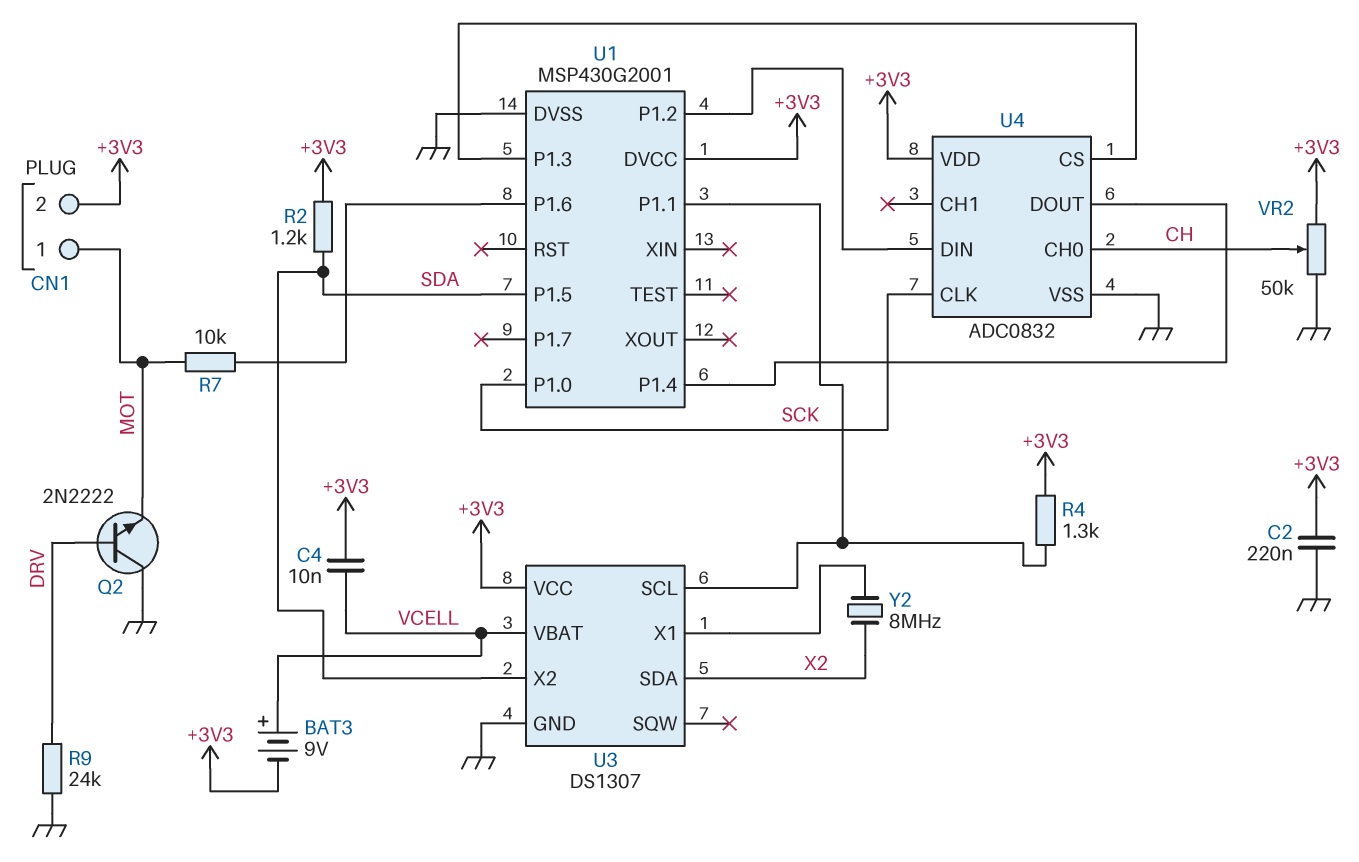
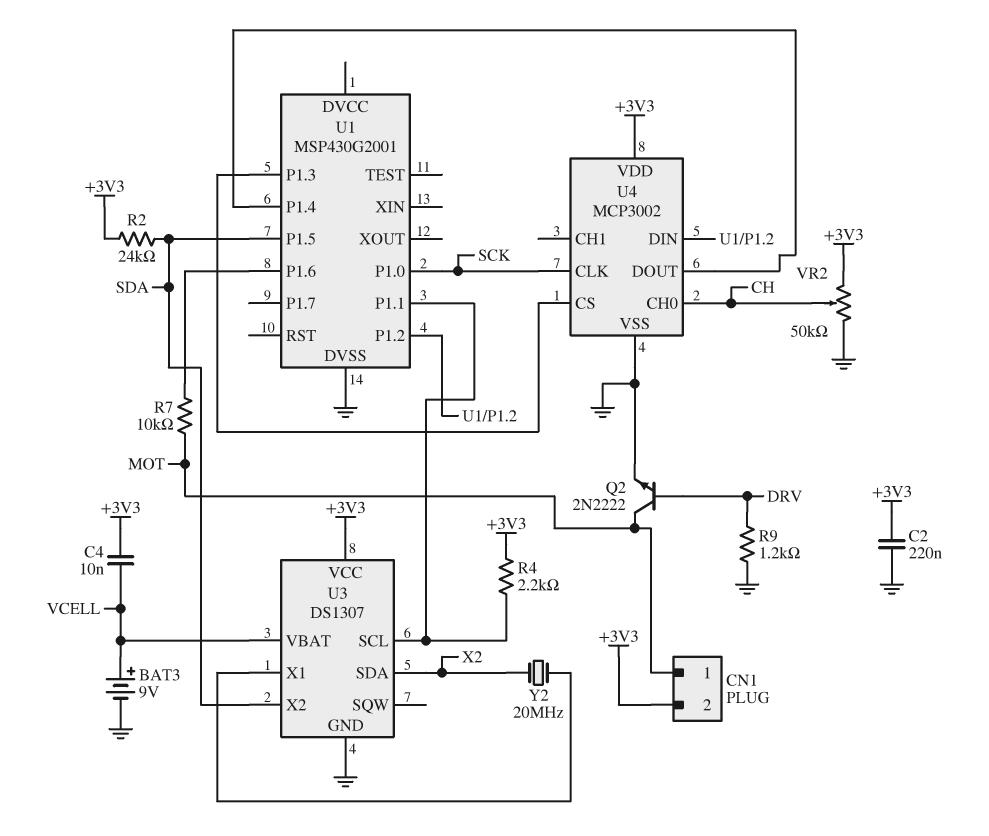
BAT3: 9V (plus VCELL, minus +3V3) -> 9V (plus VCELL, minus GND)
Q2: NPN 2N2222 (B DRV, C GND, E MOT) -> NPN 2N2222 (B DRV, C MOT, E GND)
R2: 1.2k (+3V3, SDA) -> 24k (+3V3, SDA)
R4: 1.3k (+3V3, U1/P1.1) -> 2.2k (+3V3, U1/P1.1)
R9: 24k (DRV, GND) -> 1.2k (DRV, GND)
U1 pin DVCC: +3V3 -> none
U4: ADC0832 -> MCP3002
Y2: 8MHz (U3/X1, X2) -> 20MHz (U3/X1, X2)

